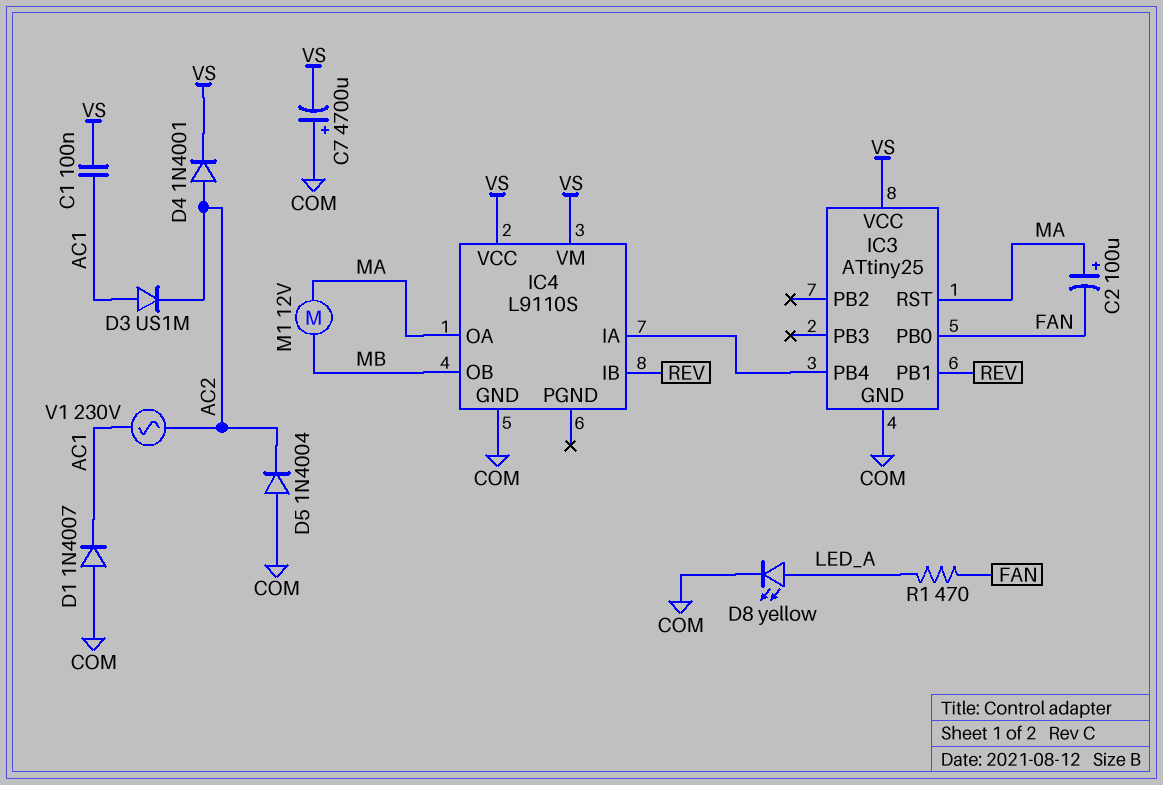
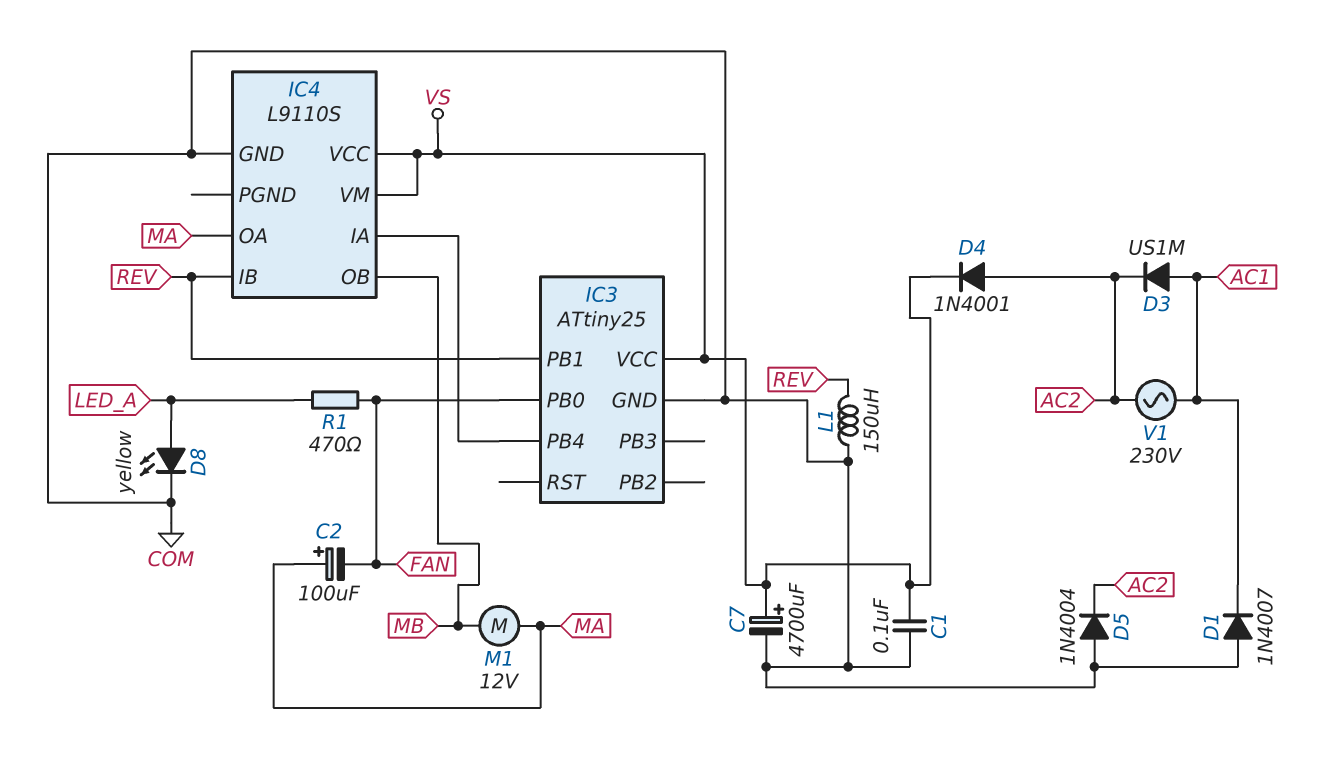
C1: 100nF (AC1, VS) -> 100nF (COM, VS)
C7: 4700uF (plus COM, minus VS) -> 4700uF (plus VS, minus COM)
IC3 pin RST: MA -> none
L1: none -> 150uH (COM, REV)

